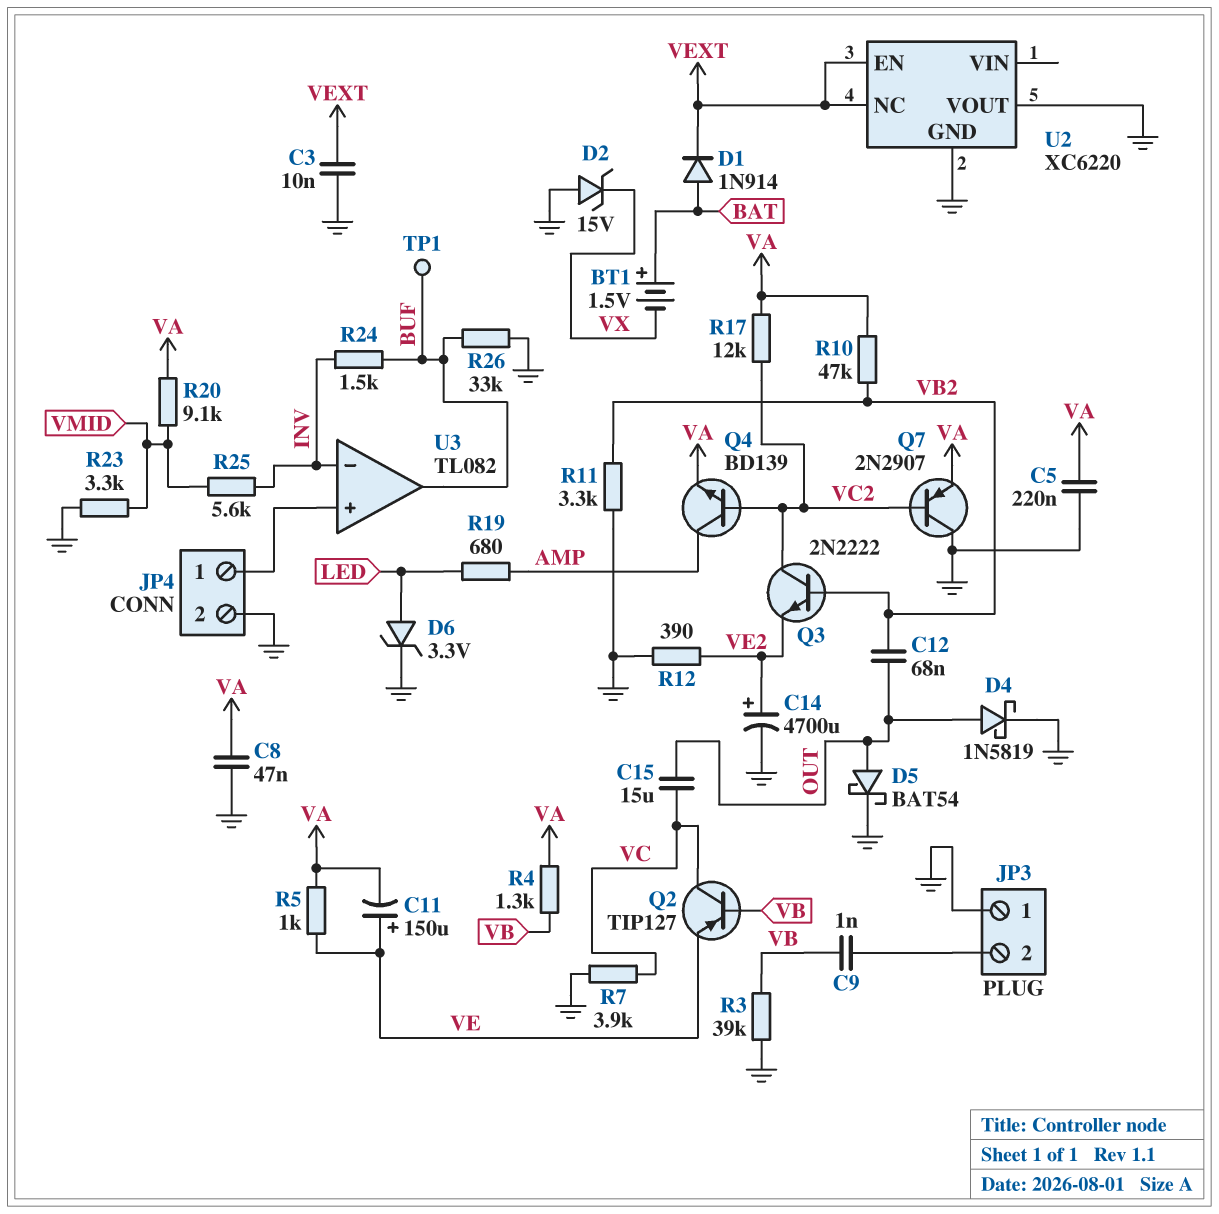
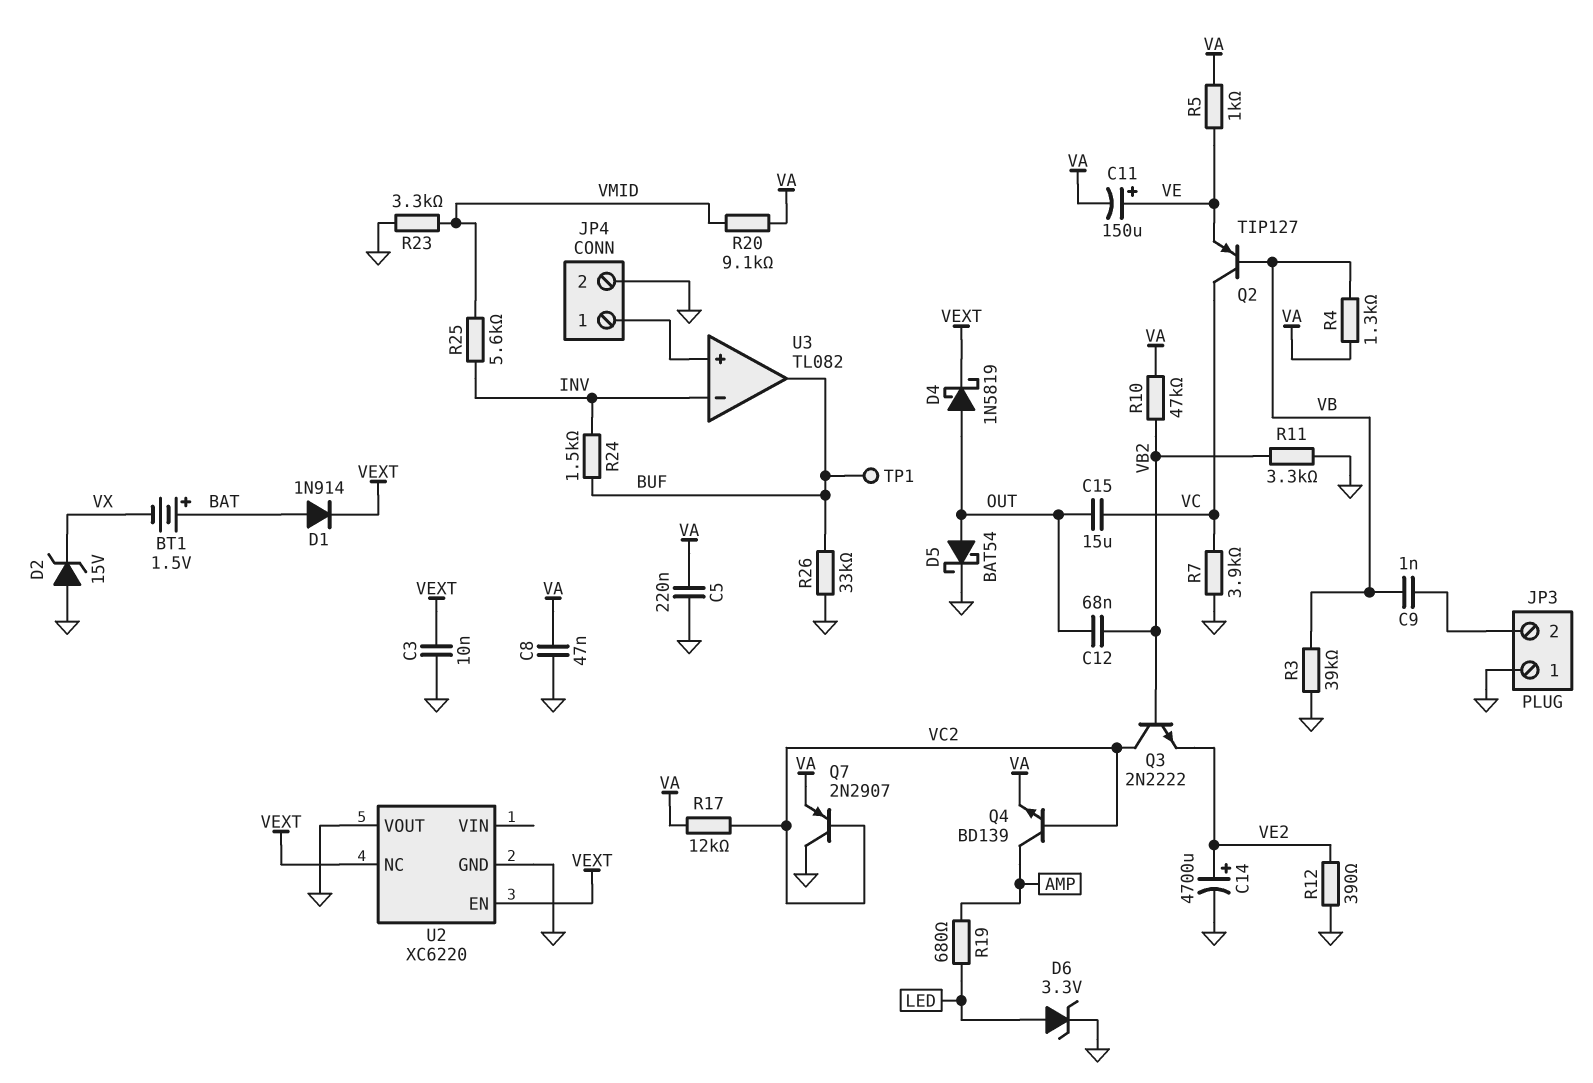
D4: schottky 1N5819 (A OUT, K GND) -> schottky 1N5819 (A OUT, K VEXT)

